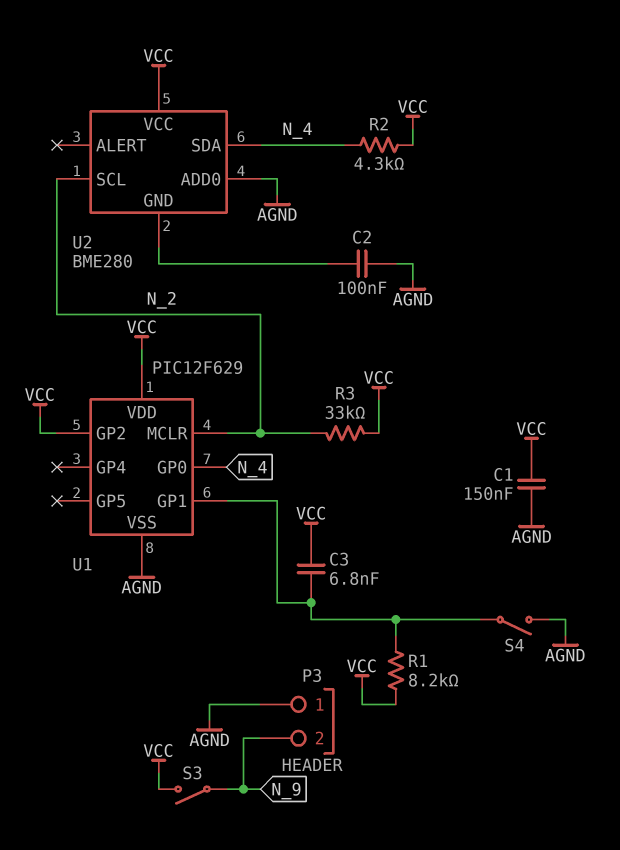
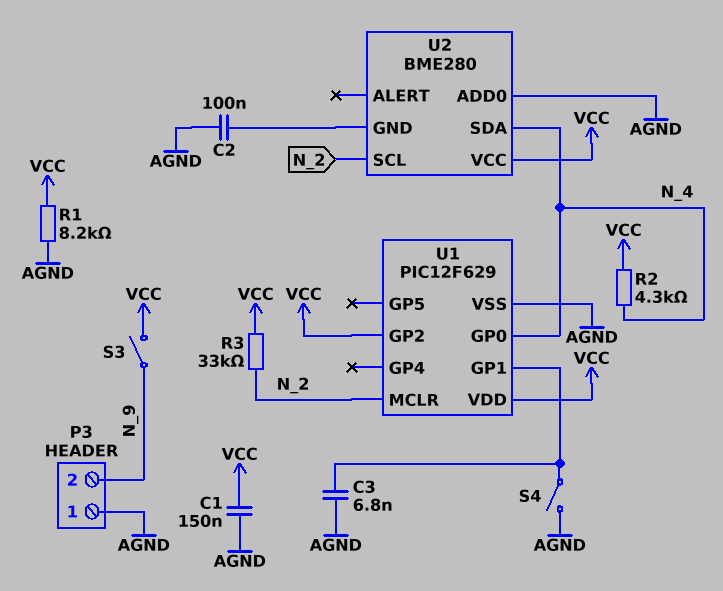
C3: 6.8nF (U1/GP1, VCC) -> 6.8nF (AGND, U1/GP1)
R1: 8.2k (U1/GP1, VCC) -> 8.2k (AGND, VCC)

